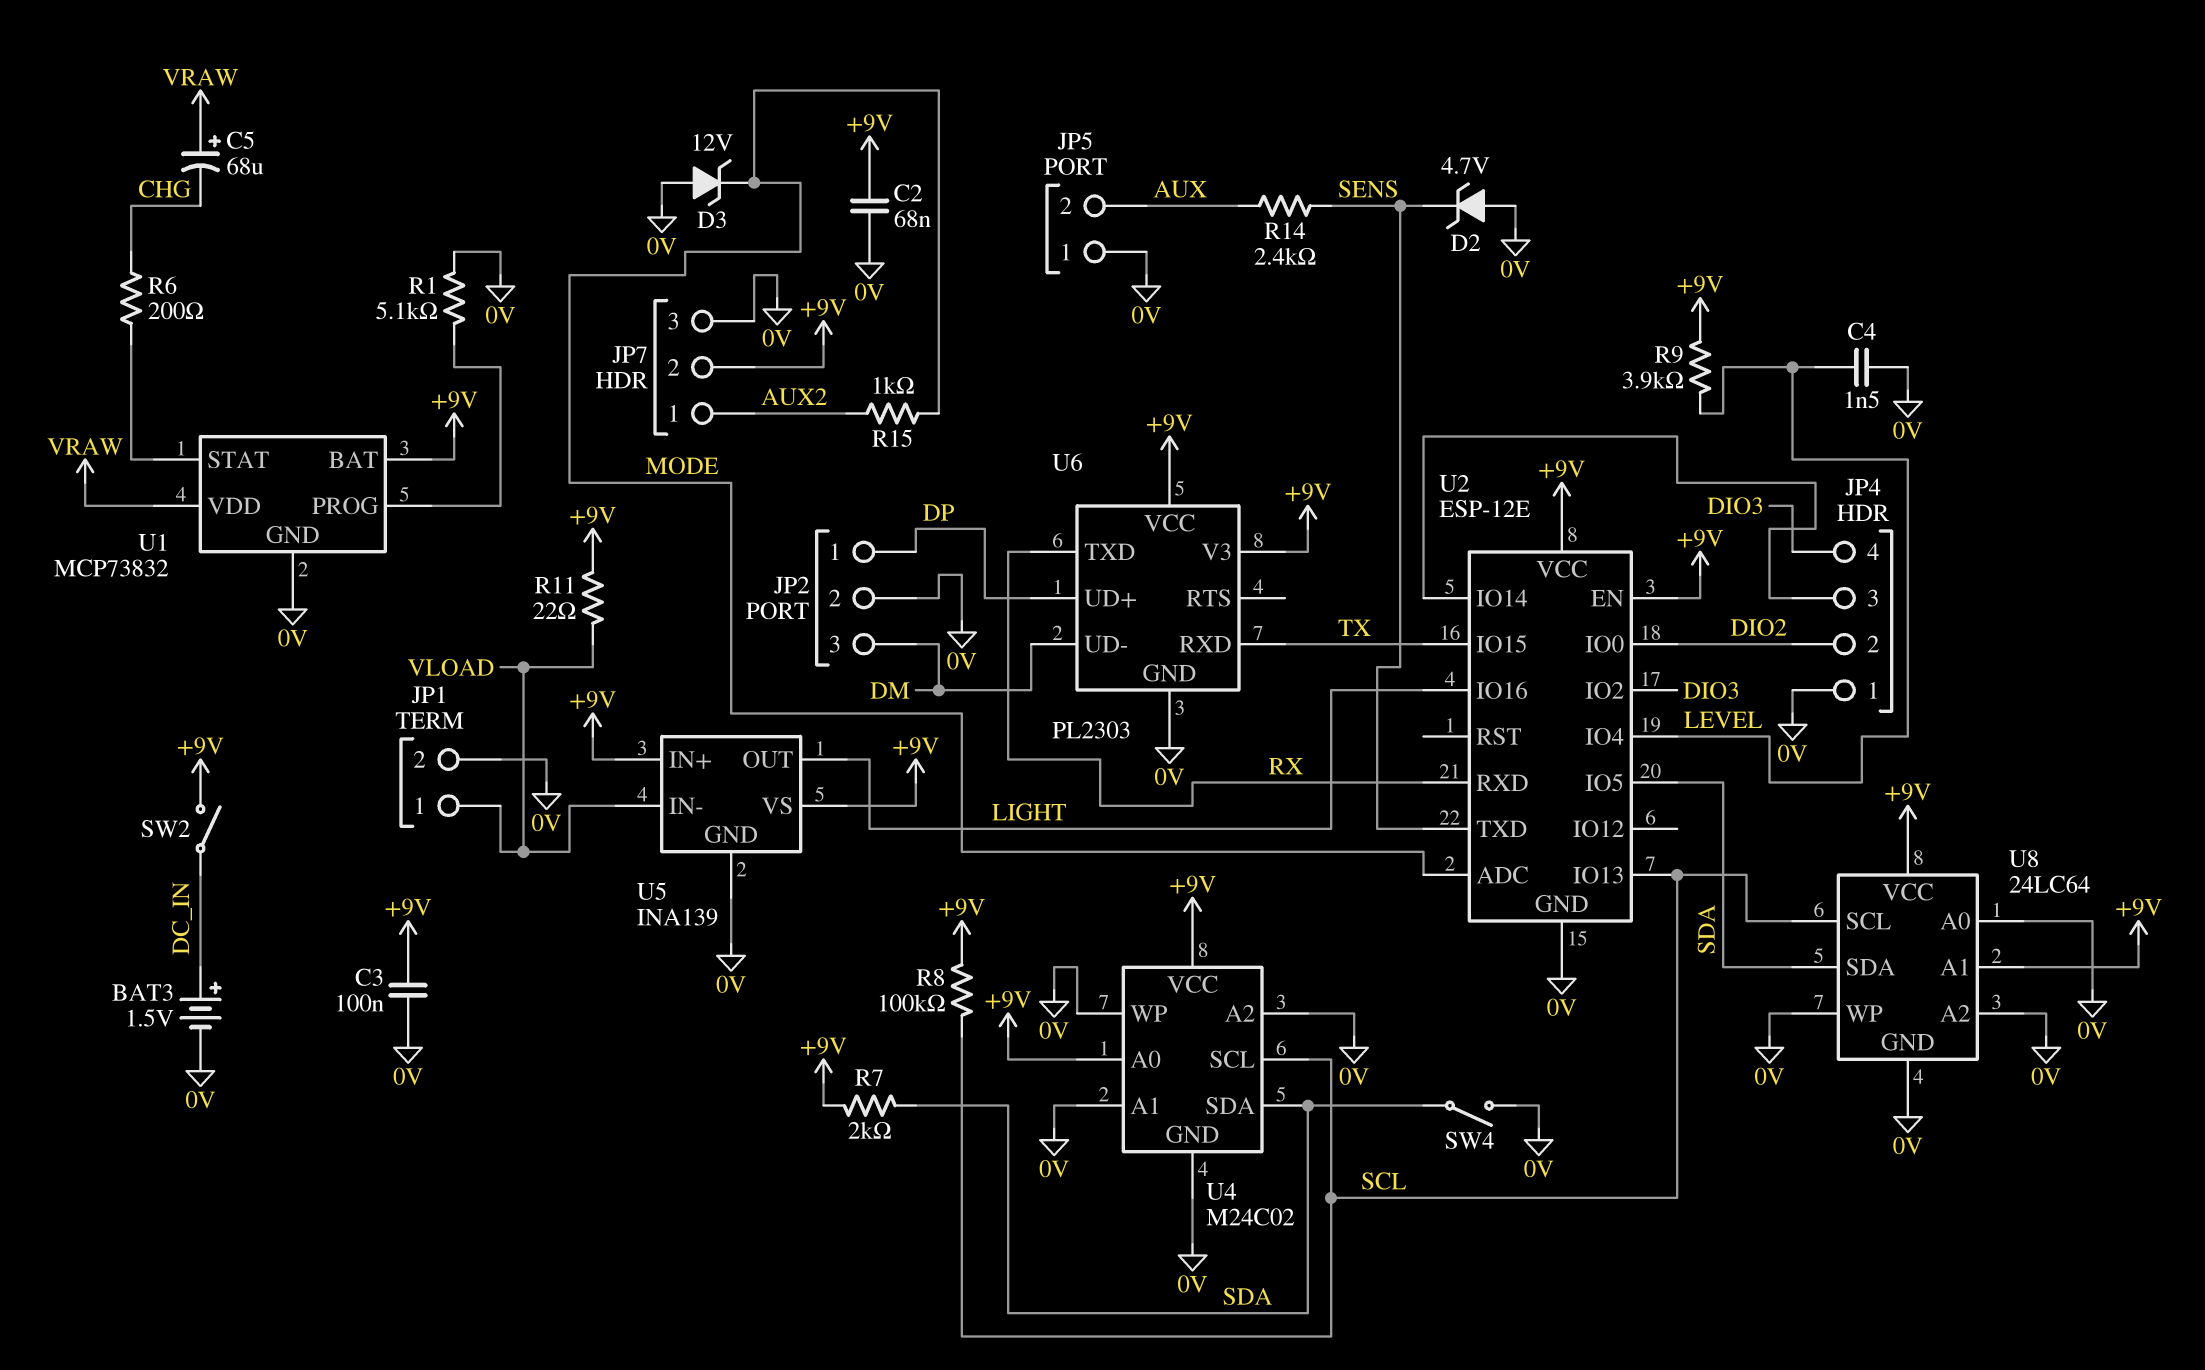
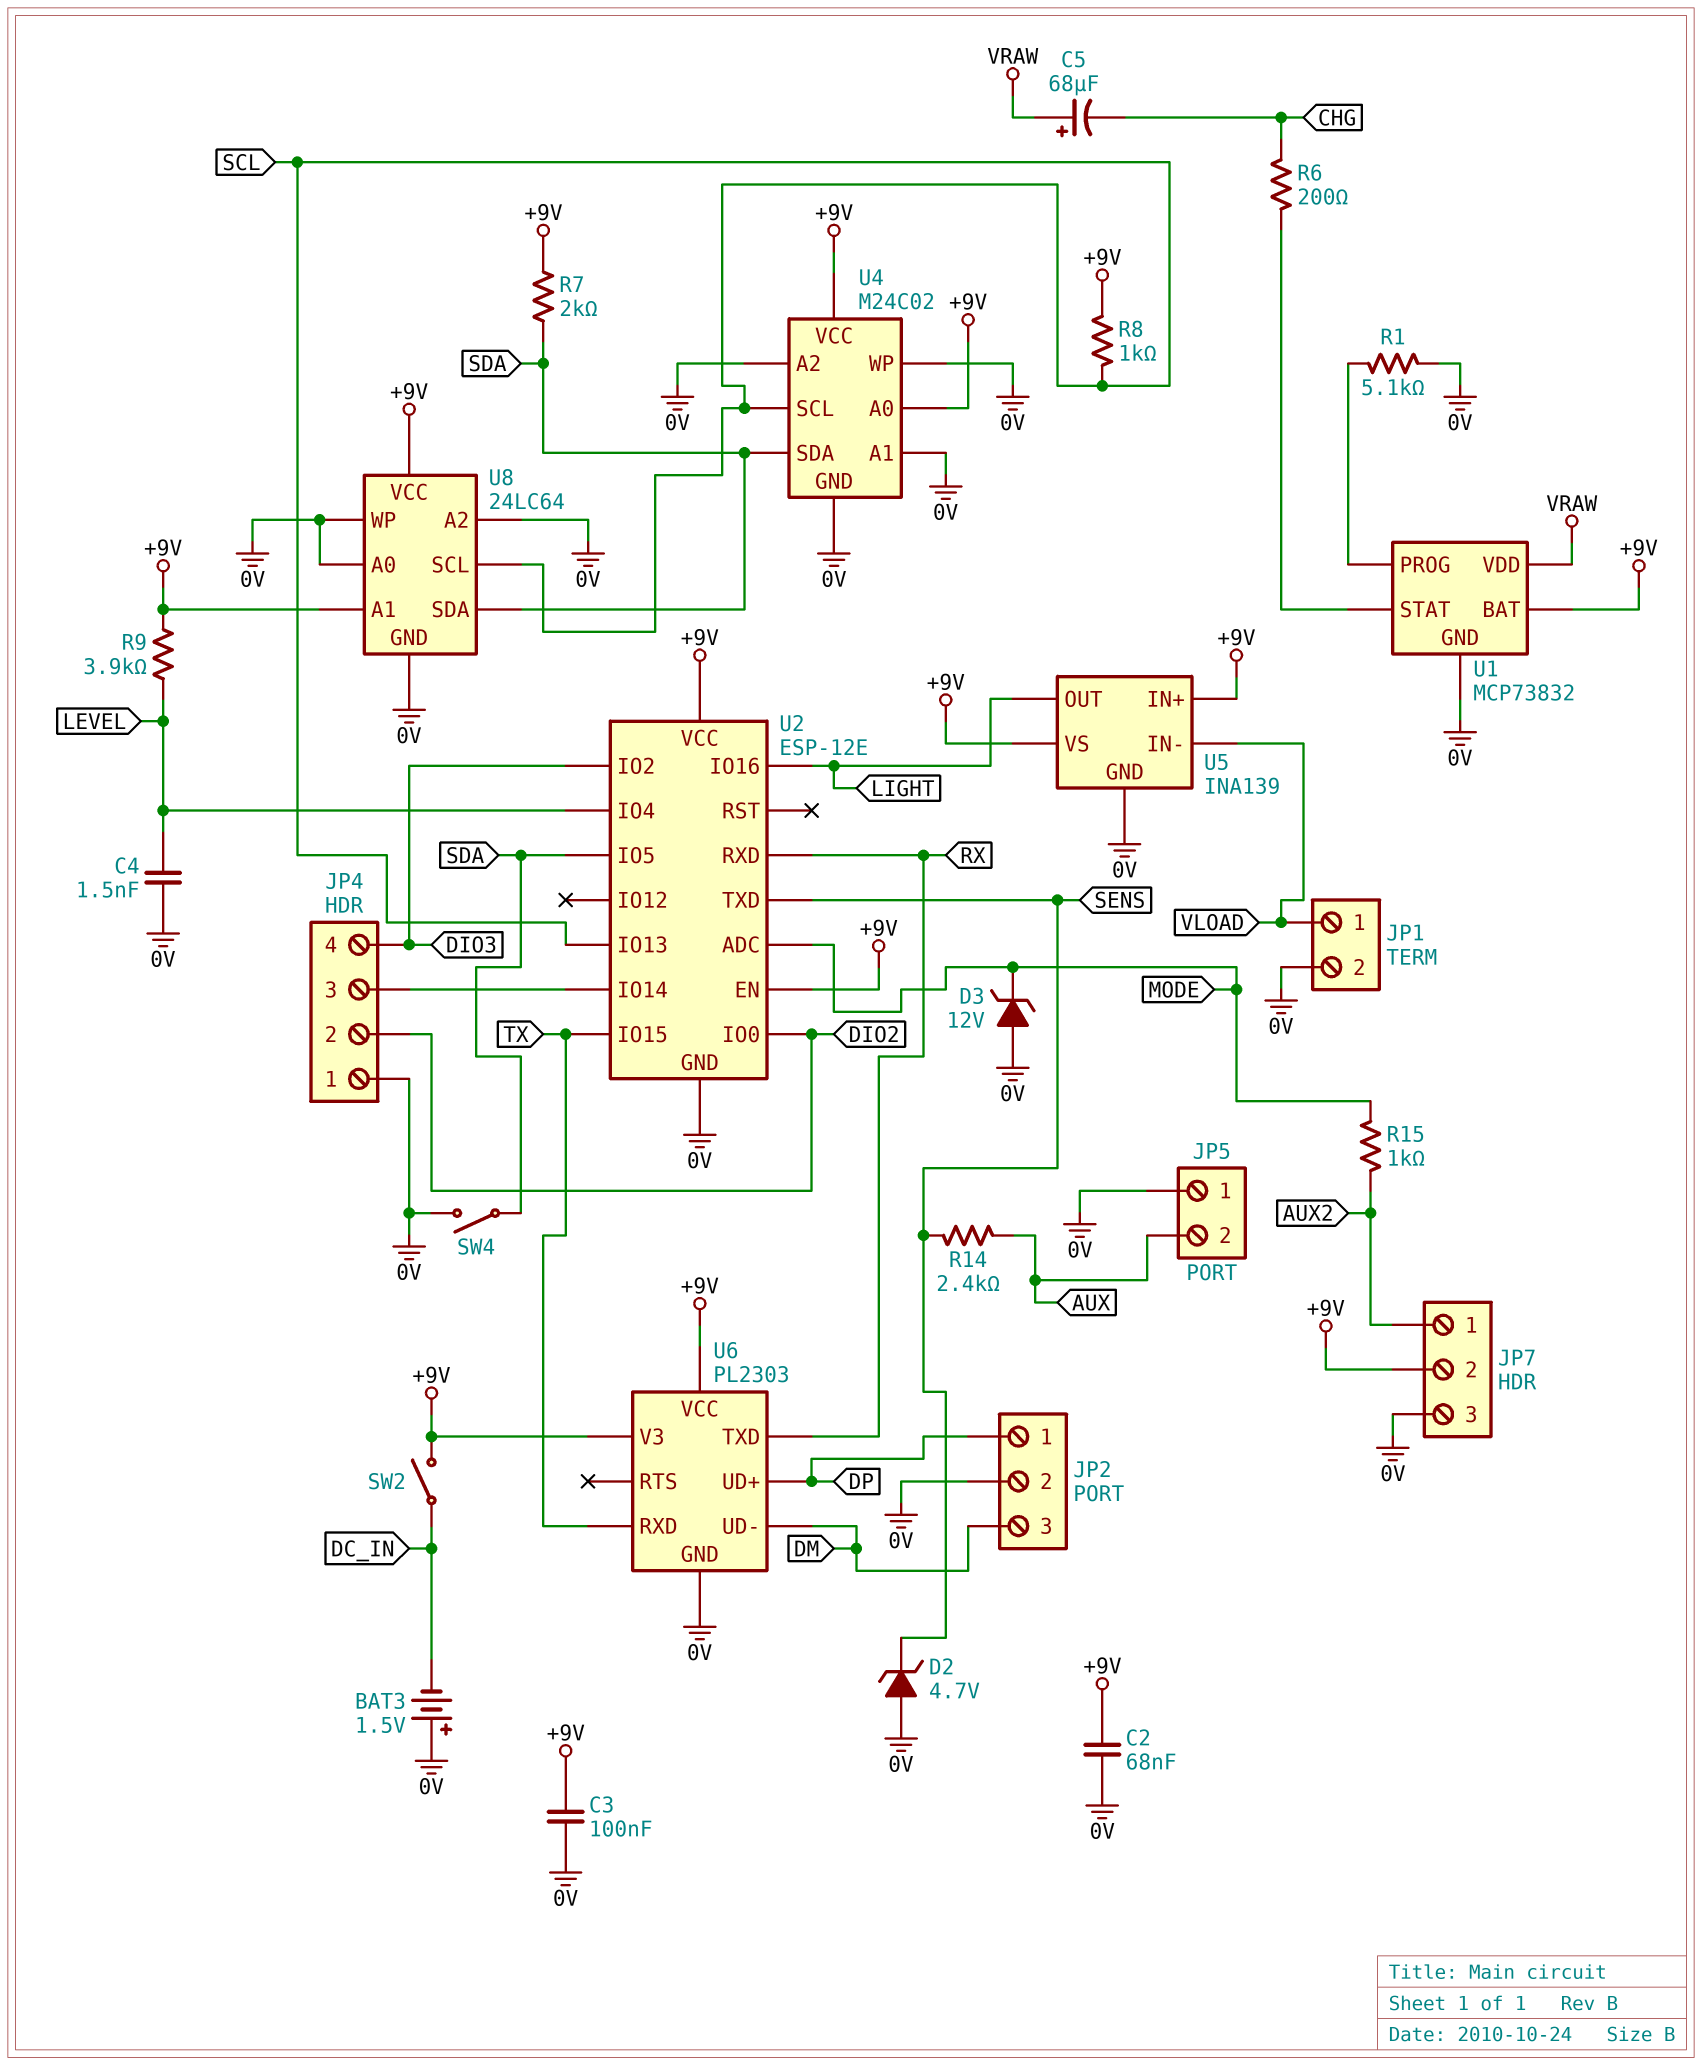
BAT3: 1.5V (plus DC_IN, minus 0V) -> 1.5V (plus 0V, minus DC_IN)
R8: 100k (+9V, SCL) -> 1k (+9V, SCL)
R11: 22 (+9V, VLOAD) -> none

